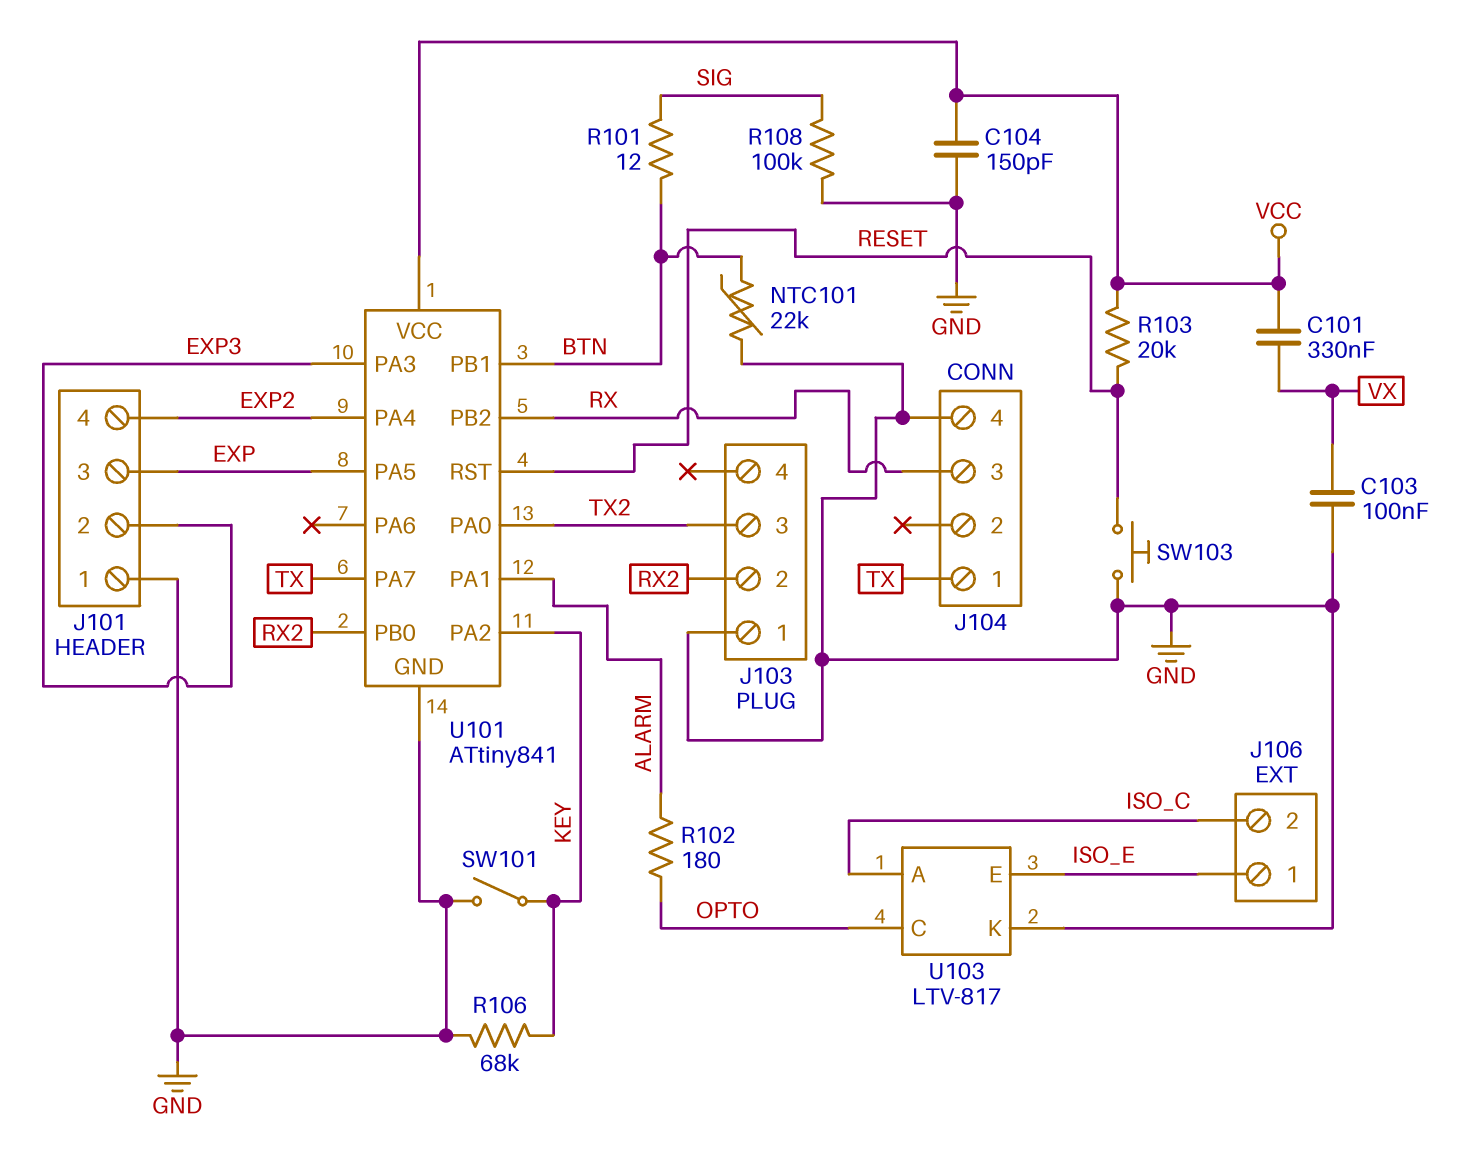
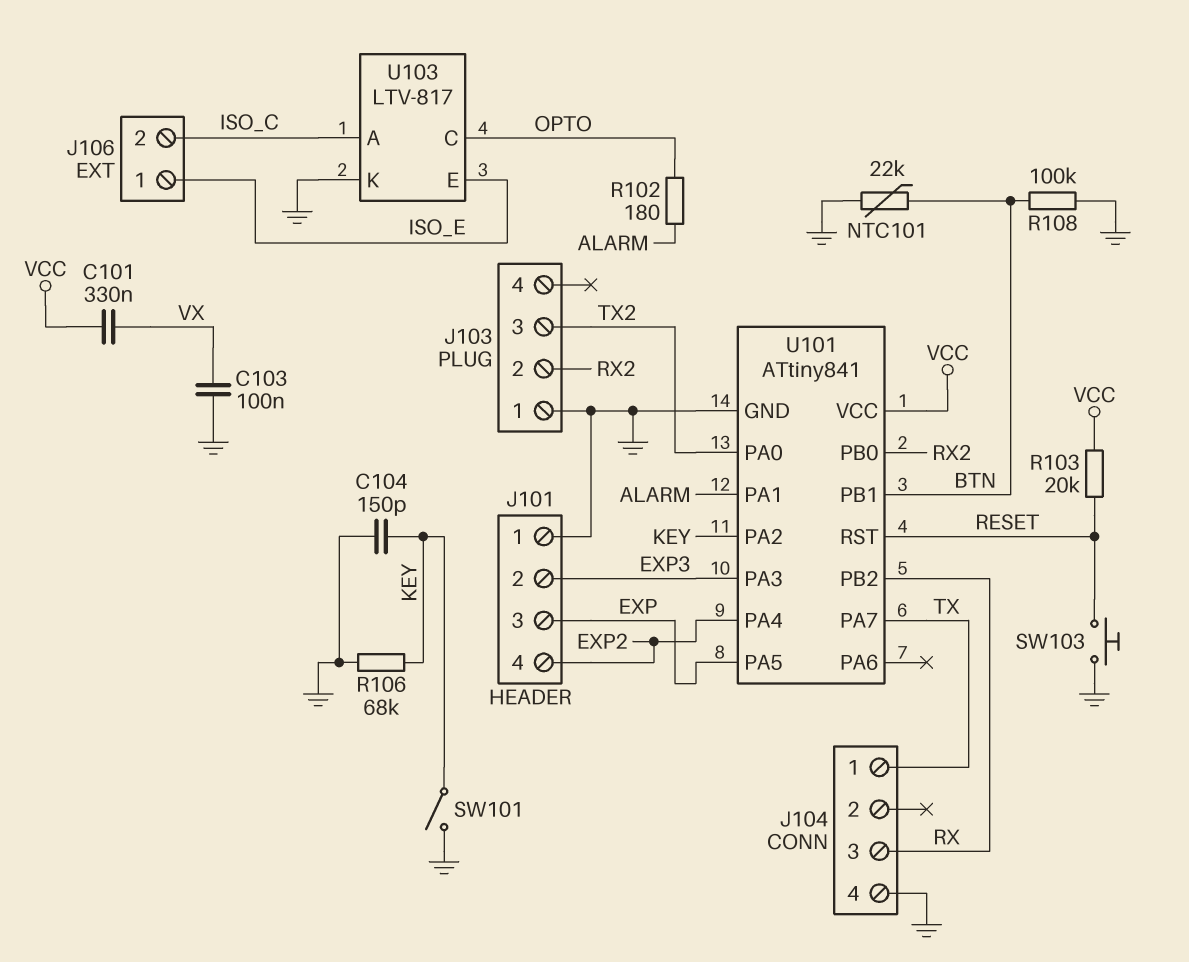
C104: 150pF (GND, VCC) -> 150pF (GND, KEY)
R101: 12 (BTN, SIG) -> none
R108: 100k (GND, SIG) -> 100k (BTN, GND)

